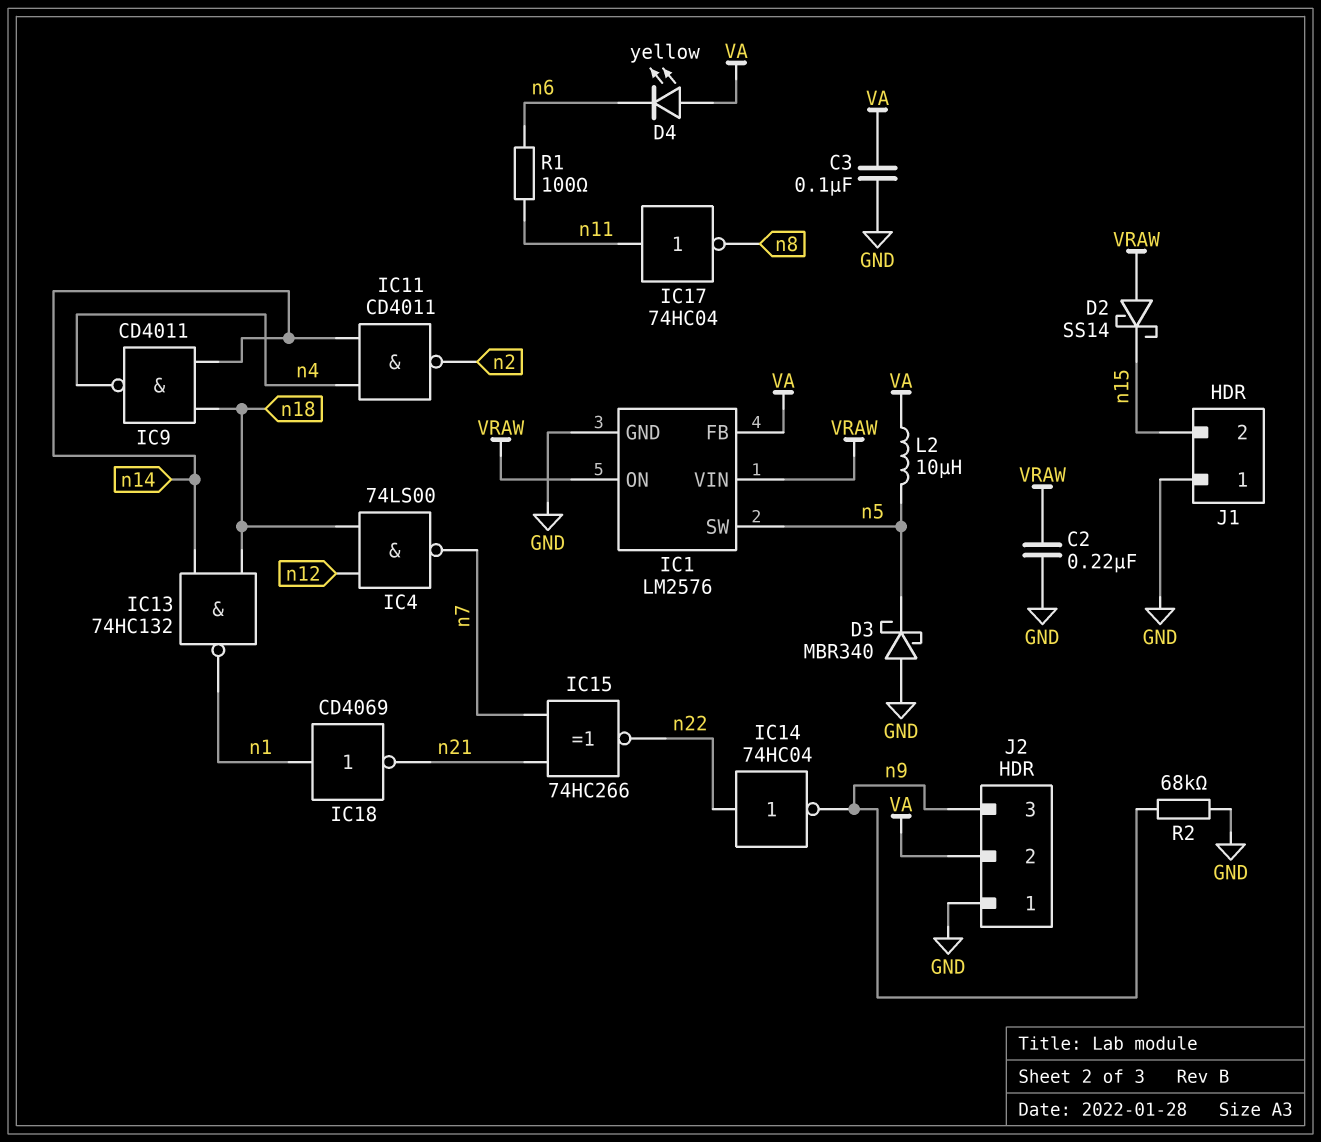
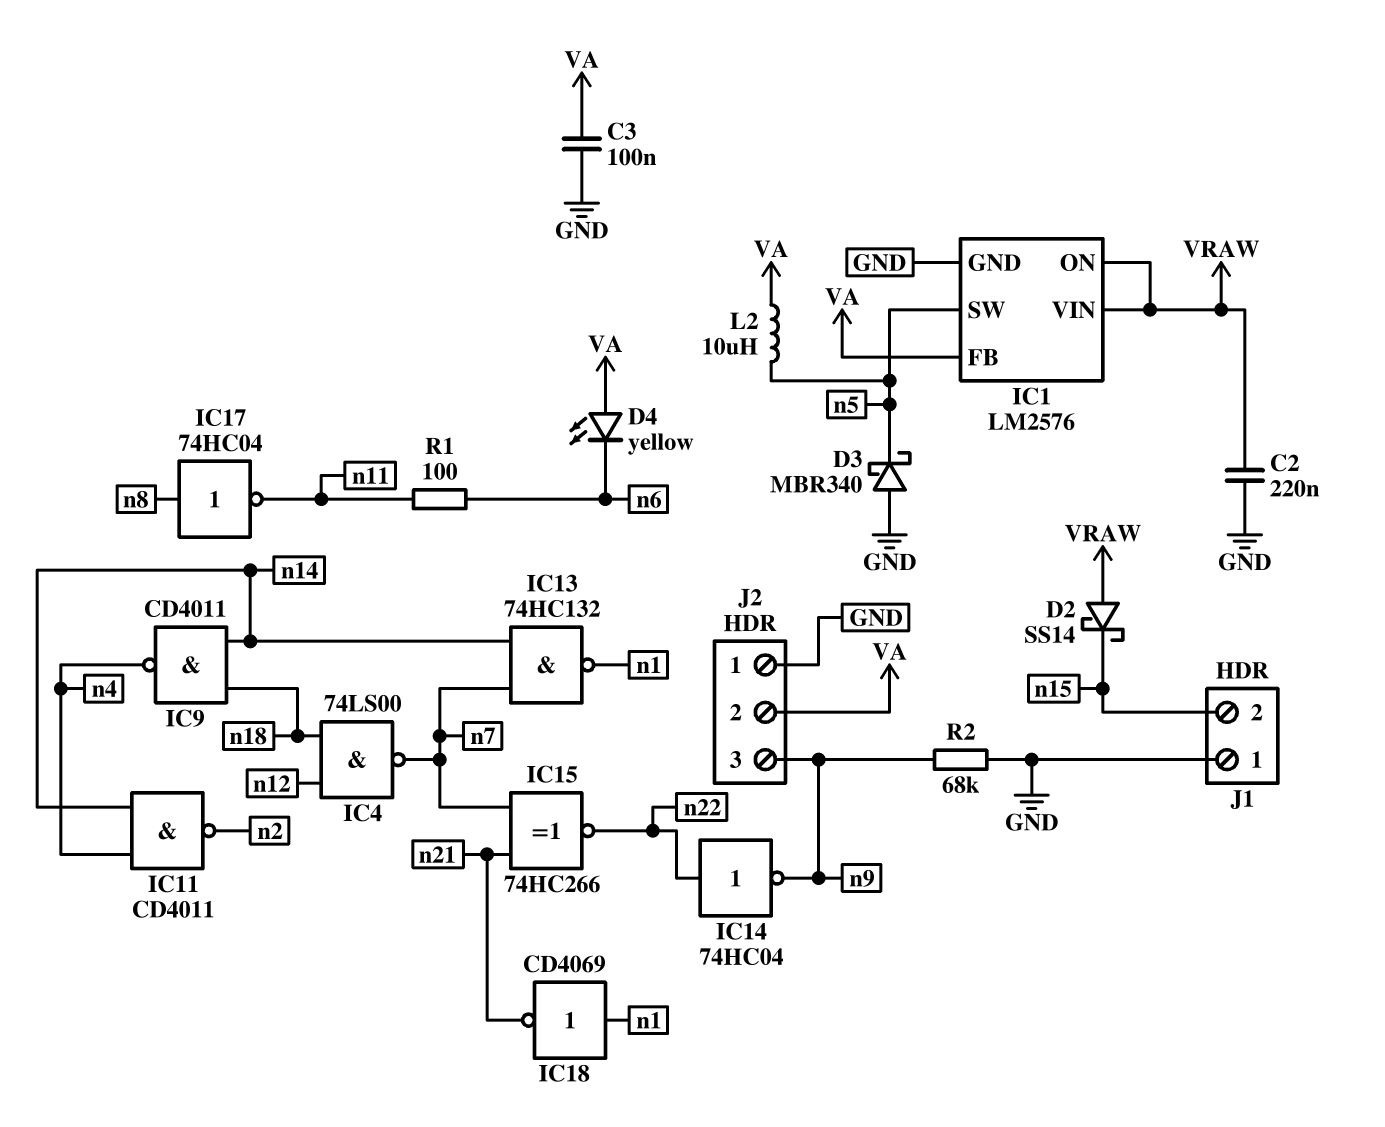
IC13: NAND 74HC132 (in n14, in n18, out n1) -> NAND 74HC132 (in n7, in n14, out n1)
IC17: NOT 74HC04 (in n11, out n8) -> NOT 74HC04 (in n8, out n11)

